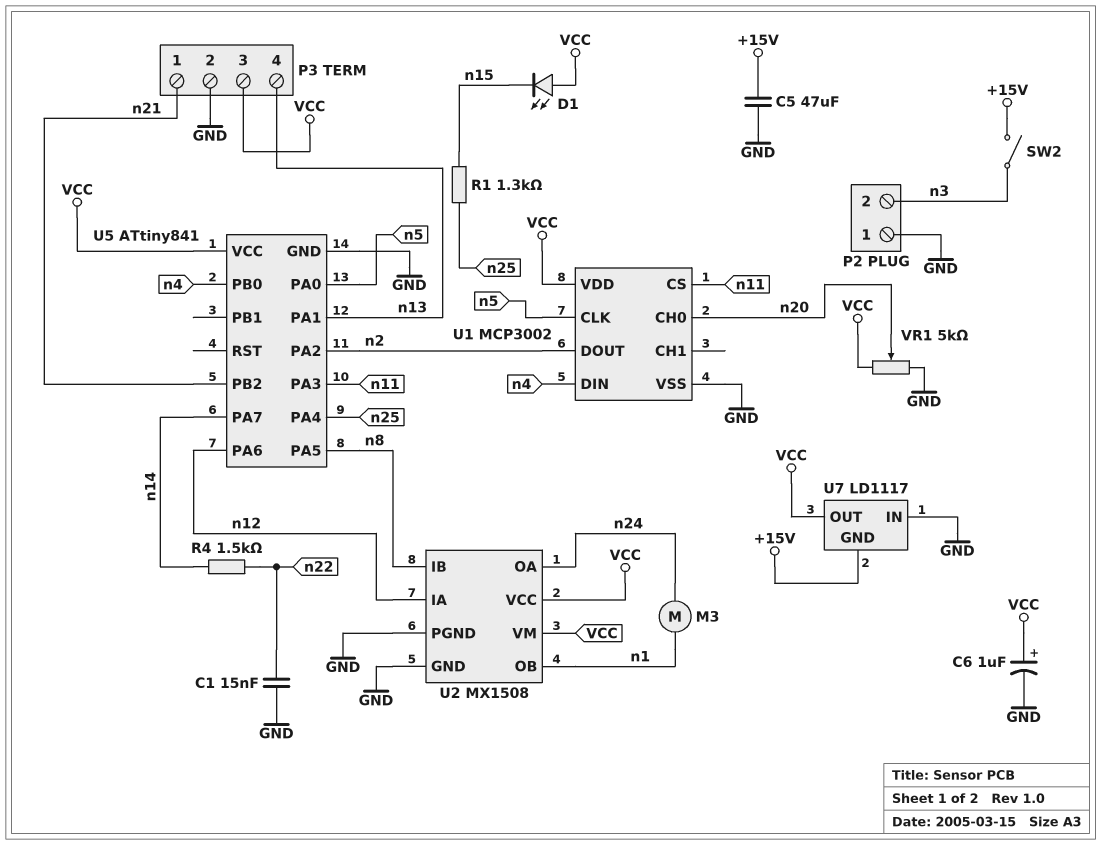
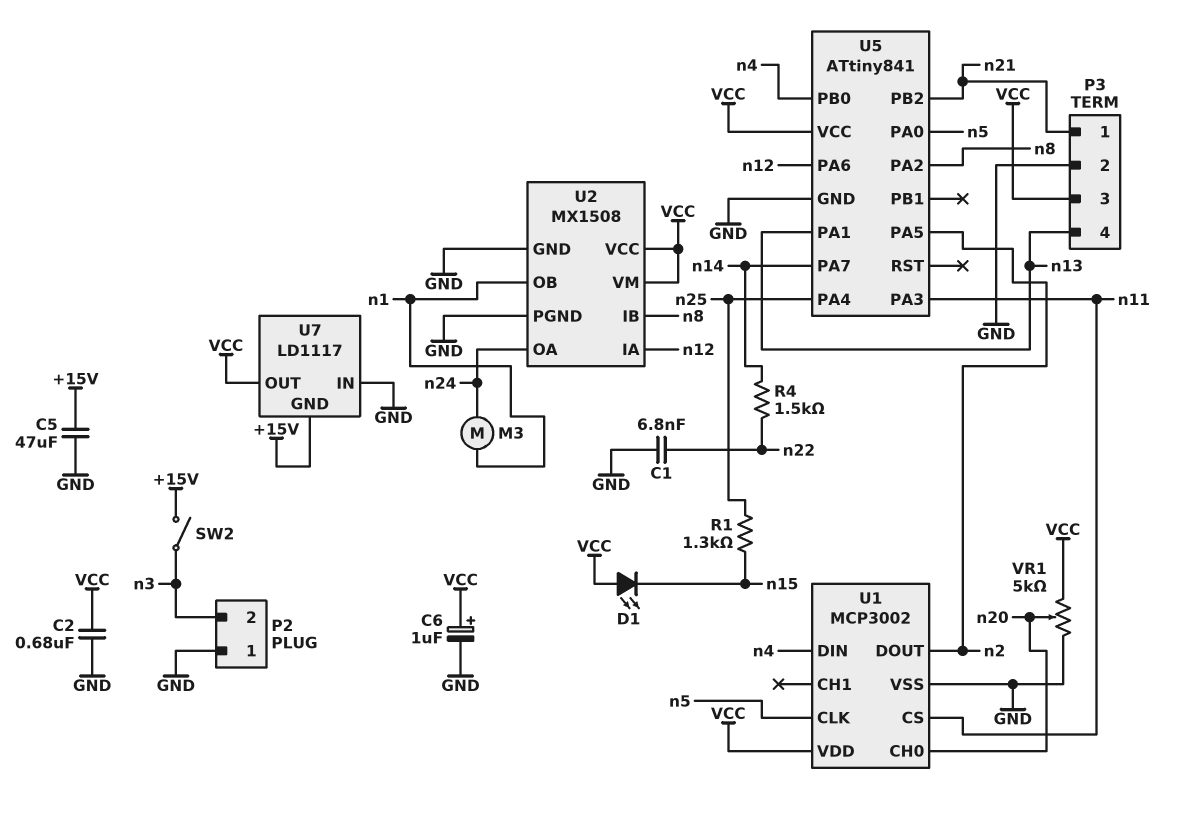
C1: 15nF (GND, n22) -> 6.8nF (GND, n22)
C2: none -> 680nF (GND, VCC)
U5 pin PA2: n2 -> n8
U5 pin PA5: n8 -> n2

